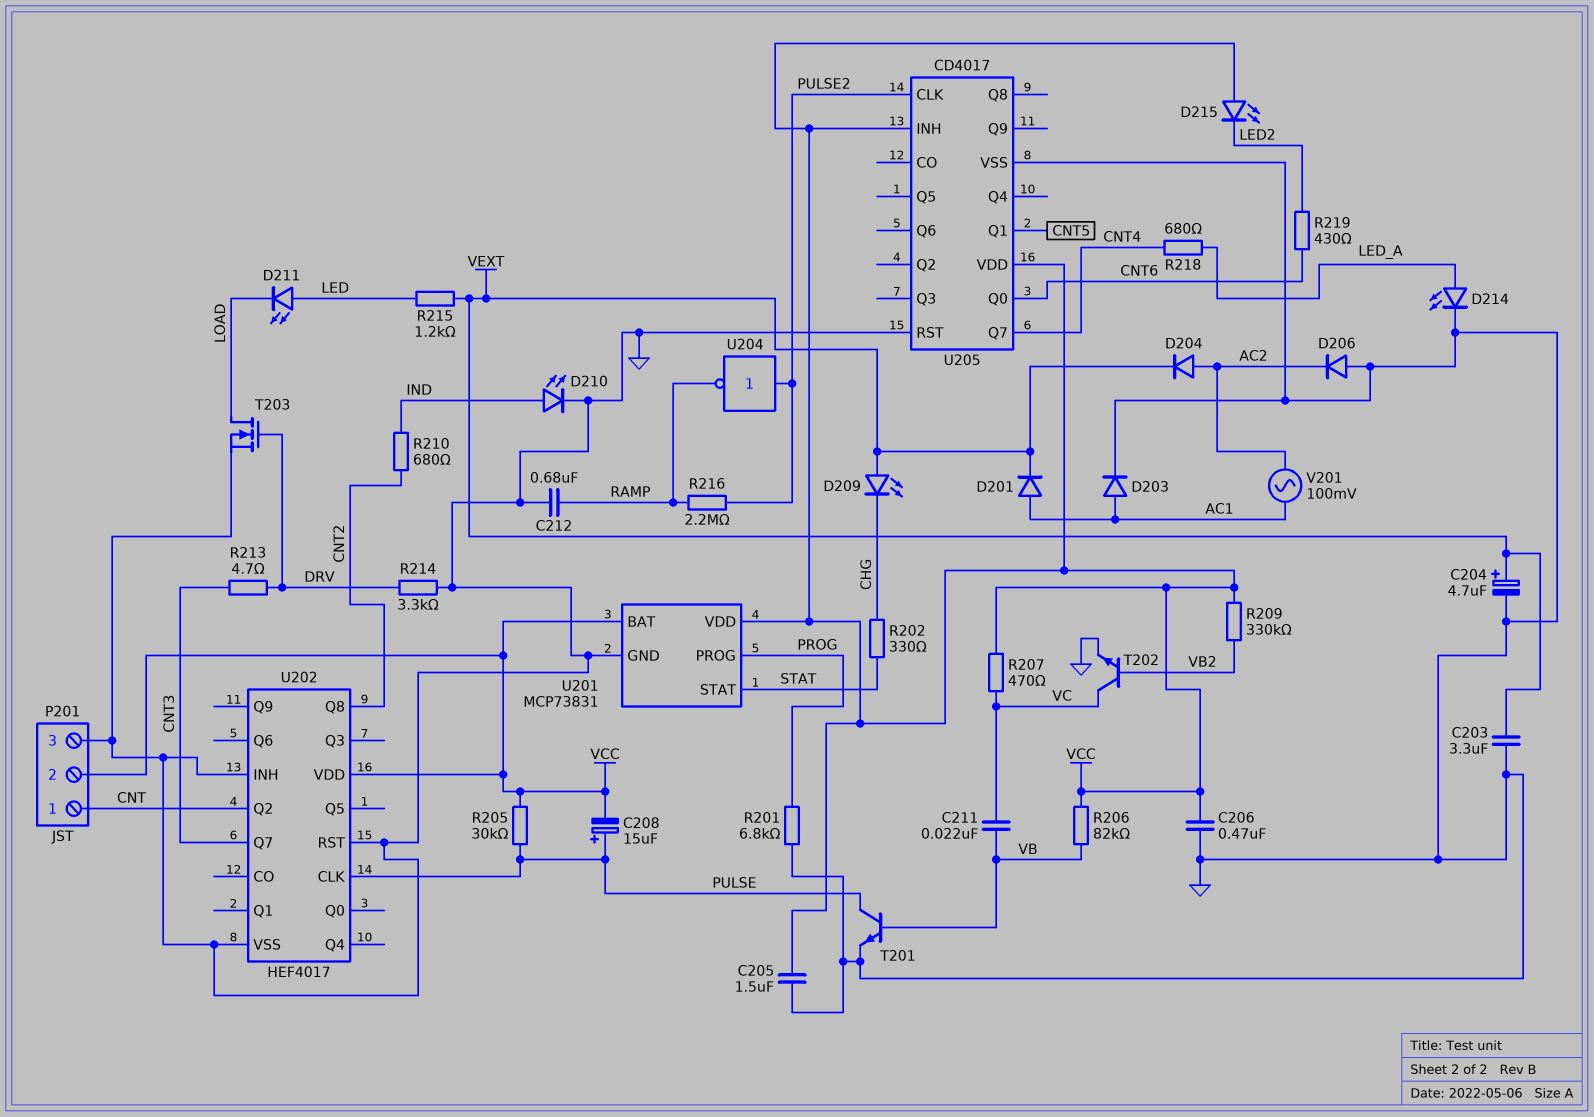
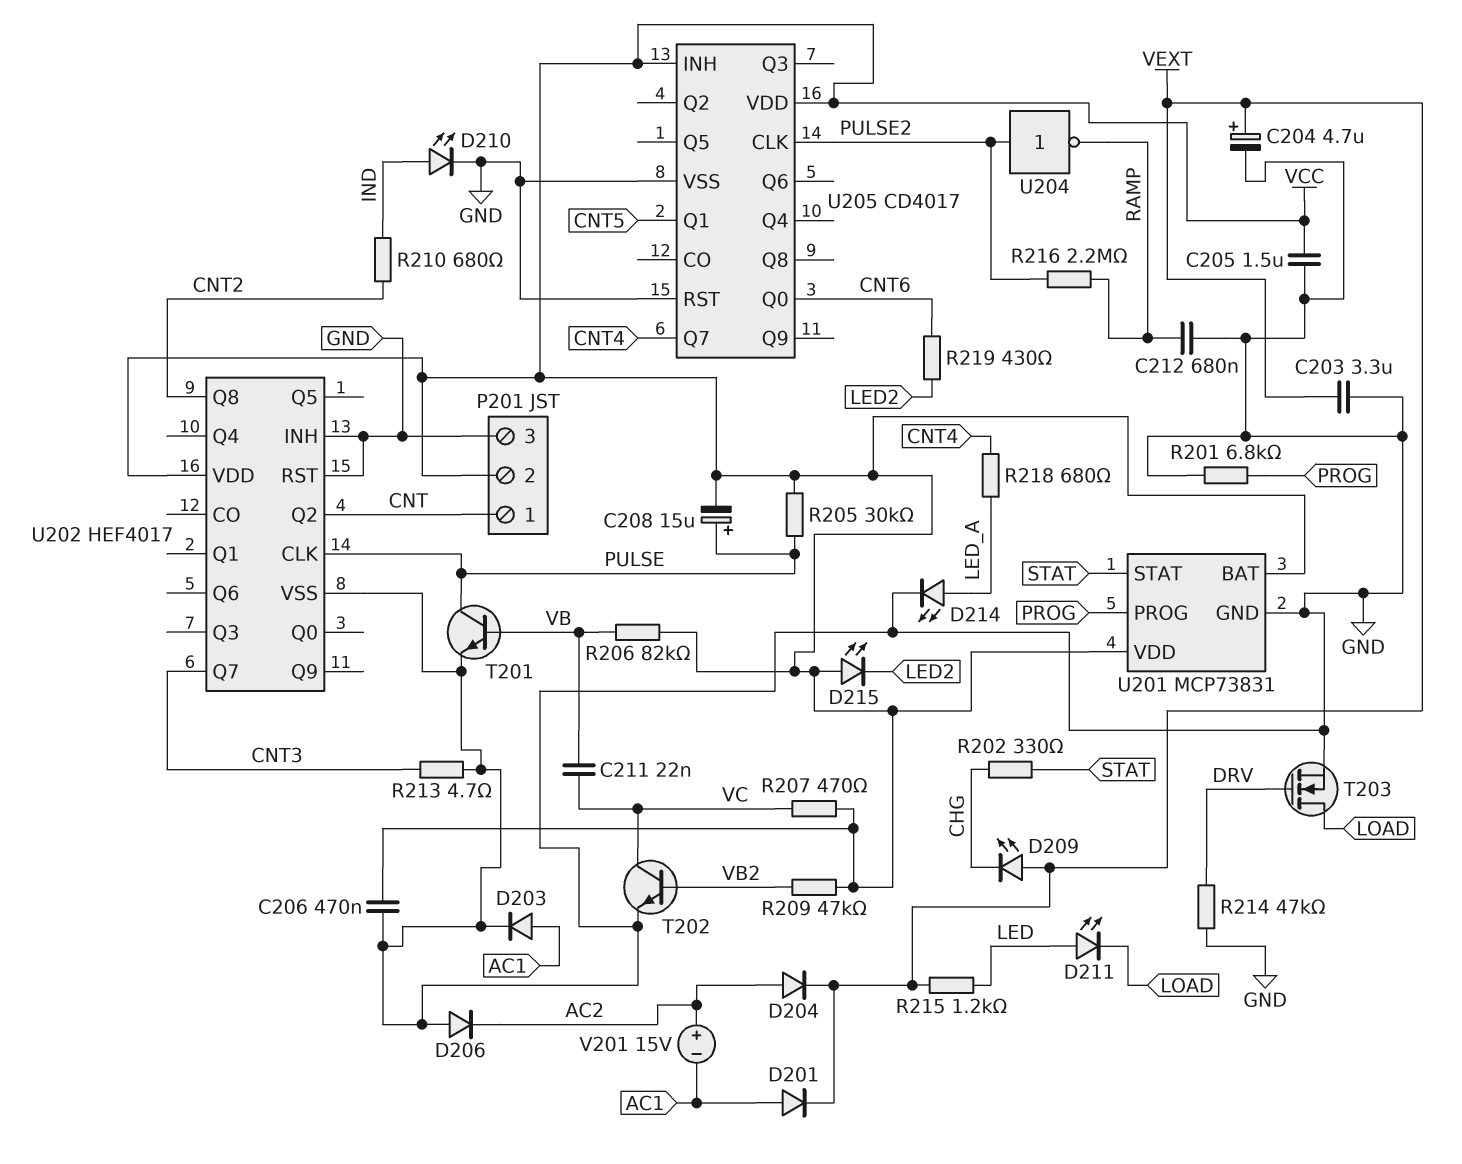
R209: 330k (VB2, VCC) -> 47k (VB2, VCC)
R213: 4.7 (CNT3, DRV) -> 4.7 (CNT3, GND)
R214: 3.3k (DRV, GND) -> 47k (DRV, GND)
V201: AC 100mV (AC1, AC2) -> 15V (plus AC2, minus AC1)

